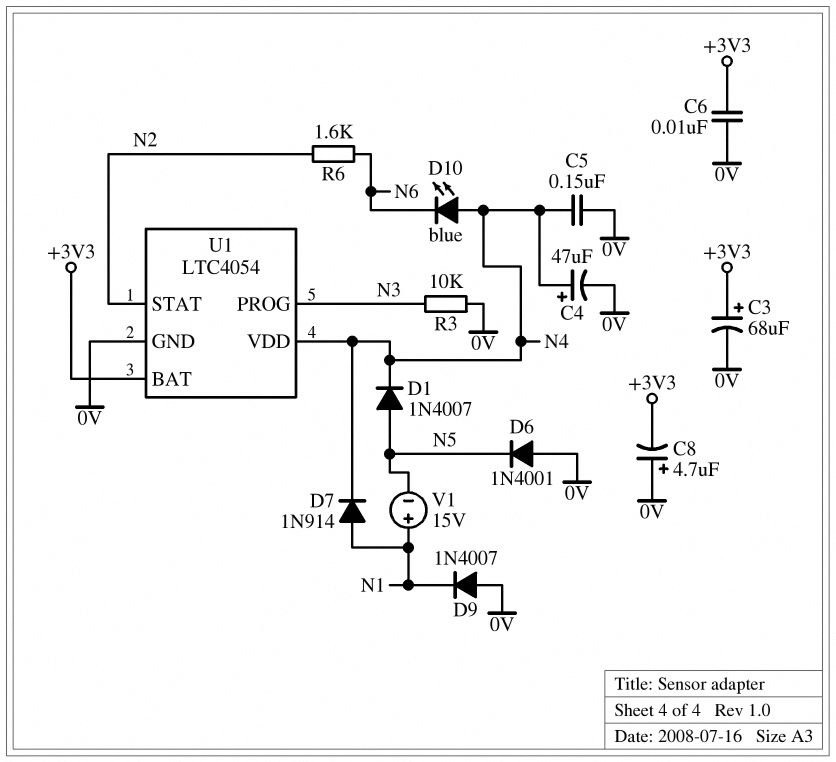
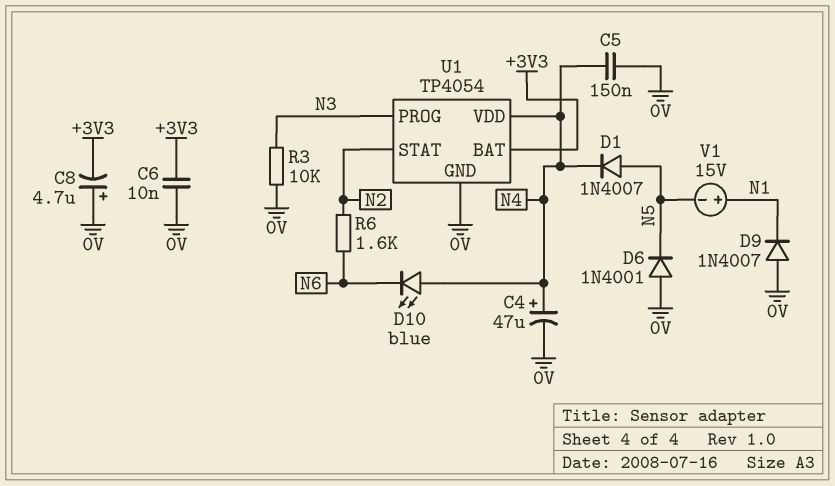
C3: 68uF (plus +3V3, minus 0V) -> none
D7: diode 1N914 (A N1, K N4) -> none
U1: LTC4054 -> TP4054

